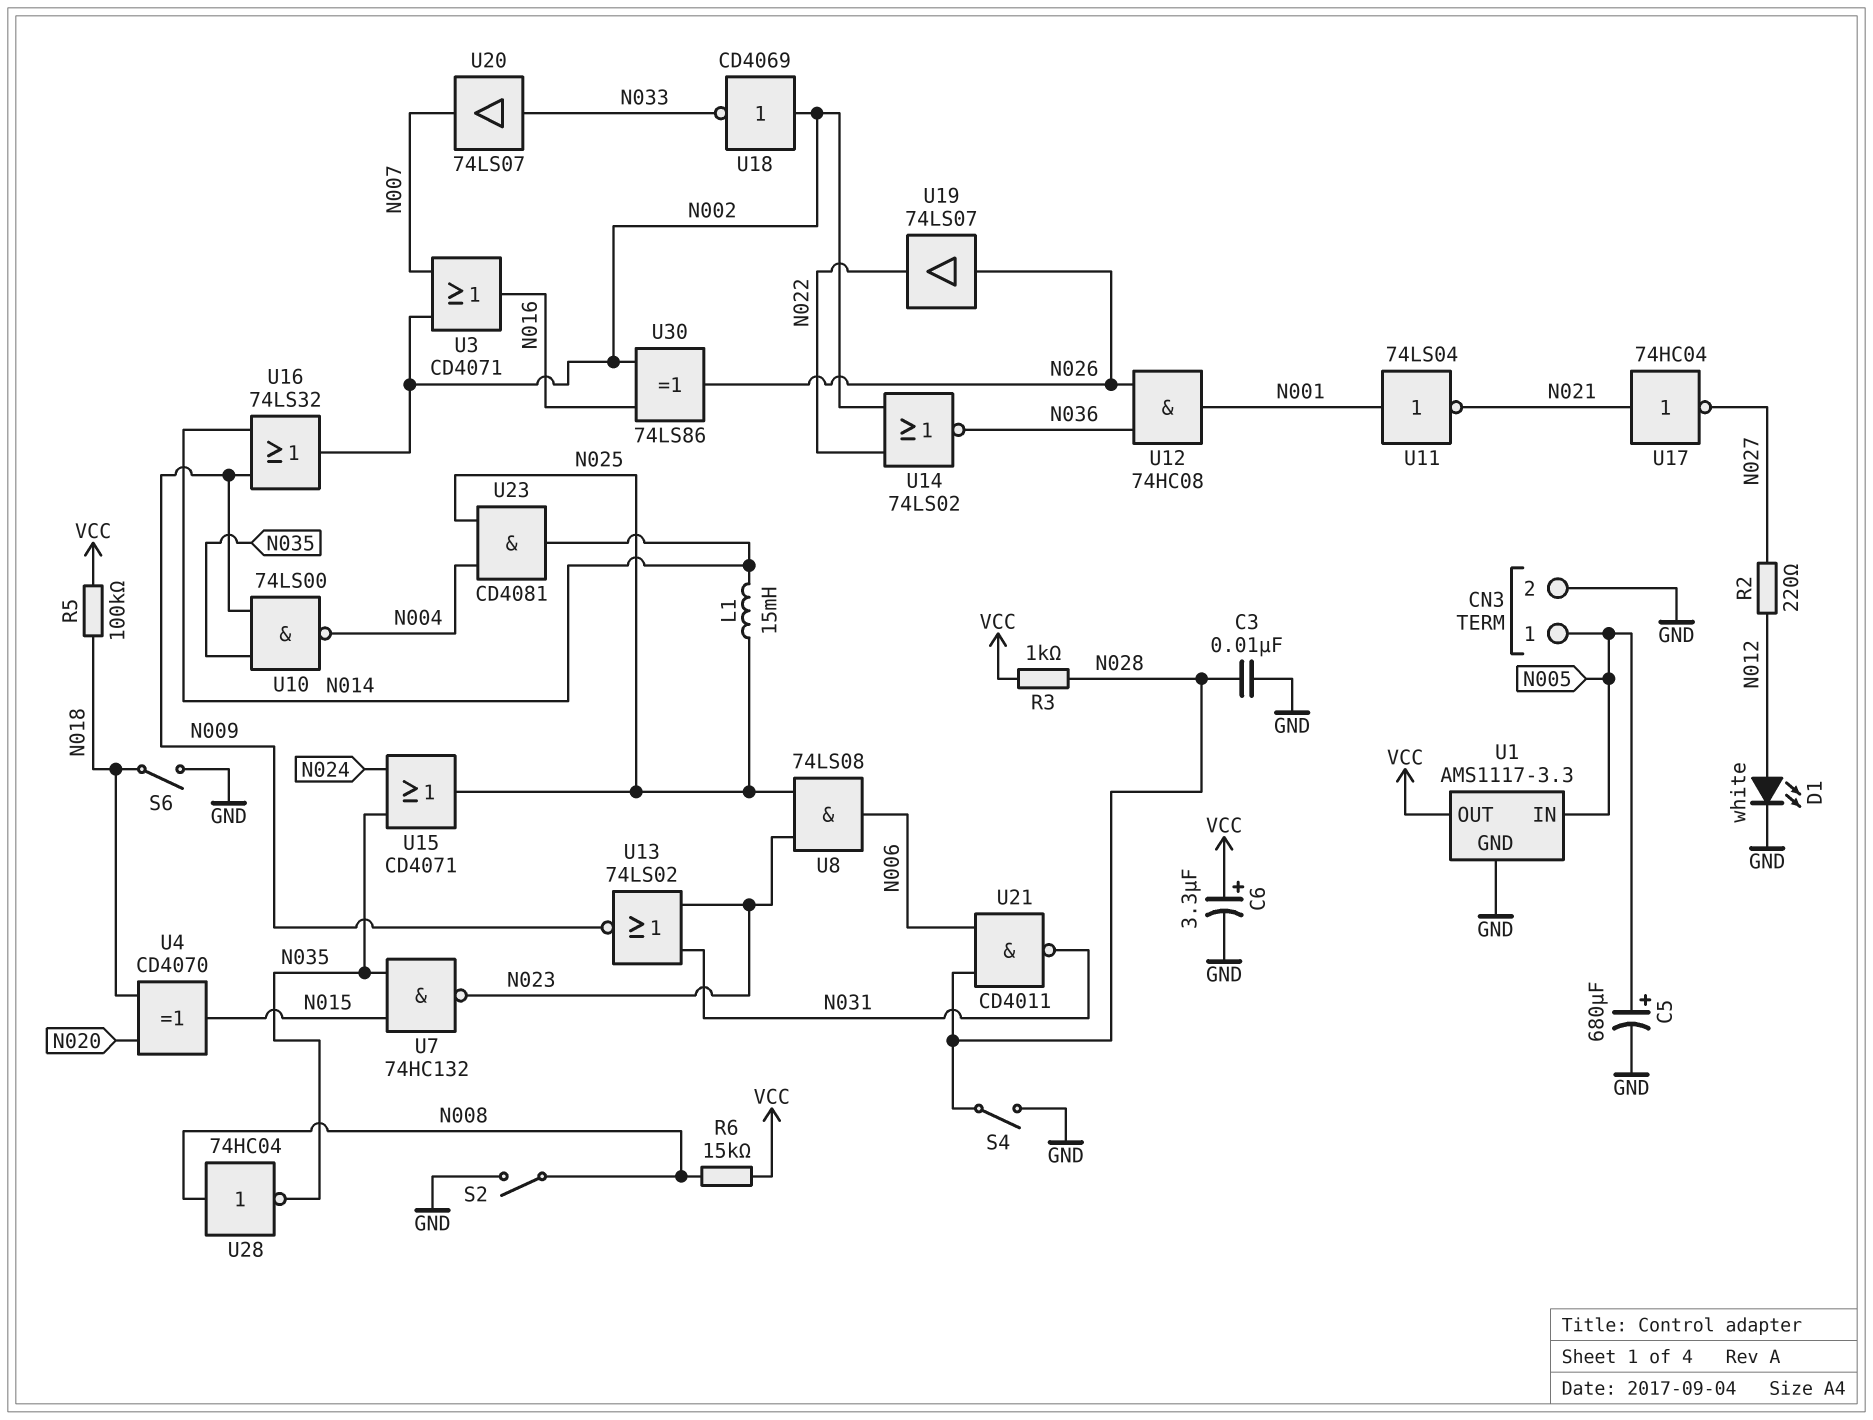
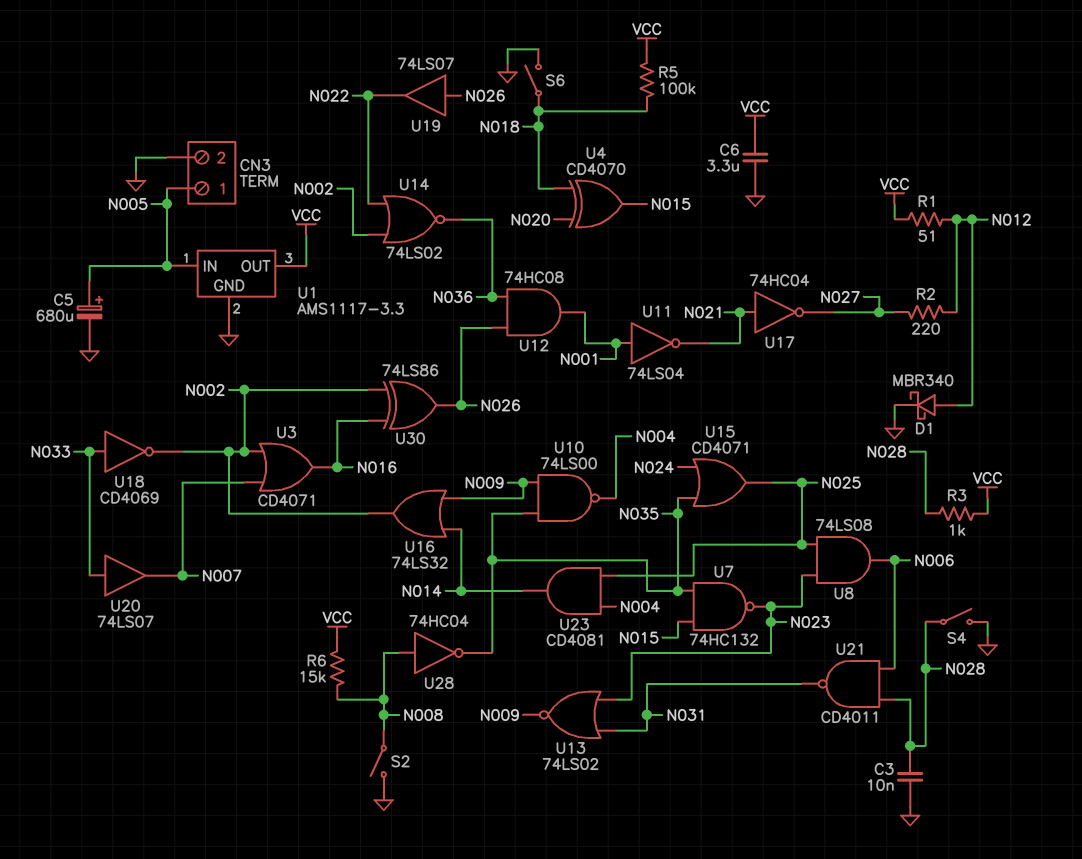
C6: 3.3uF (plus VCC, minus GND) -> 3.3uF (GND, VCC)
D1: LED white (A N012, K GND) -> schottky MBR340 (A N012, K GND)
L1: 15mH (N014, N025) -> none
R1: none -> 51 (N012, VCC)
U18: NOT CD4069 (in N002, out N033) -> NOT CD4069 (in N033, out N002)

